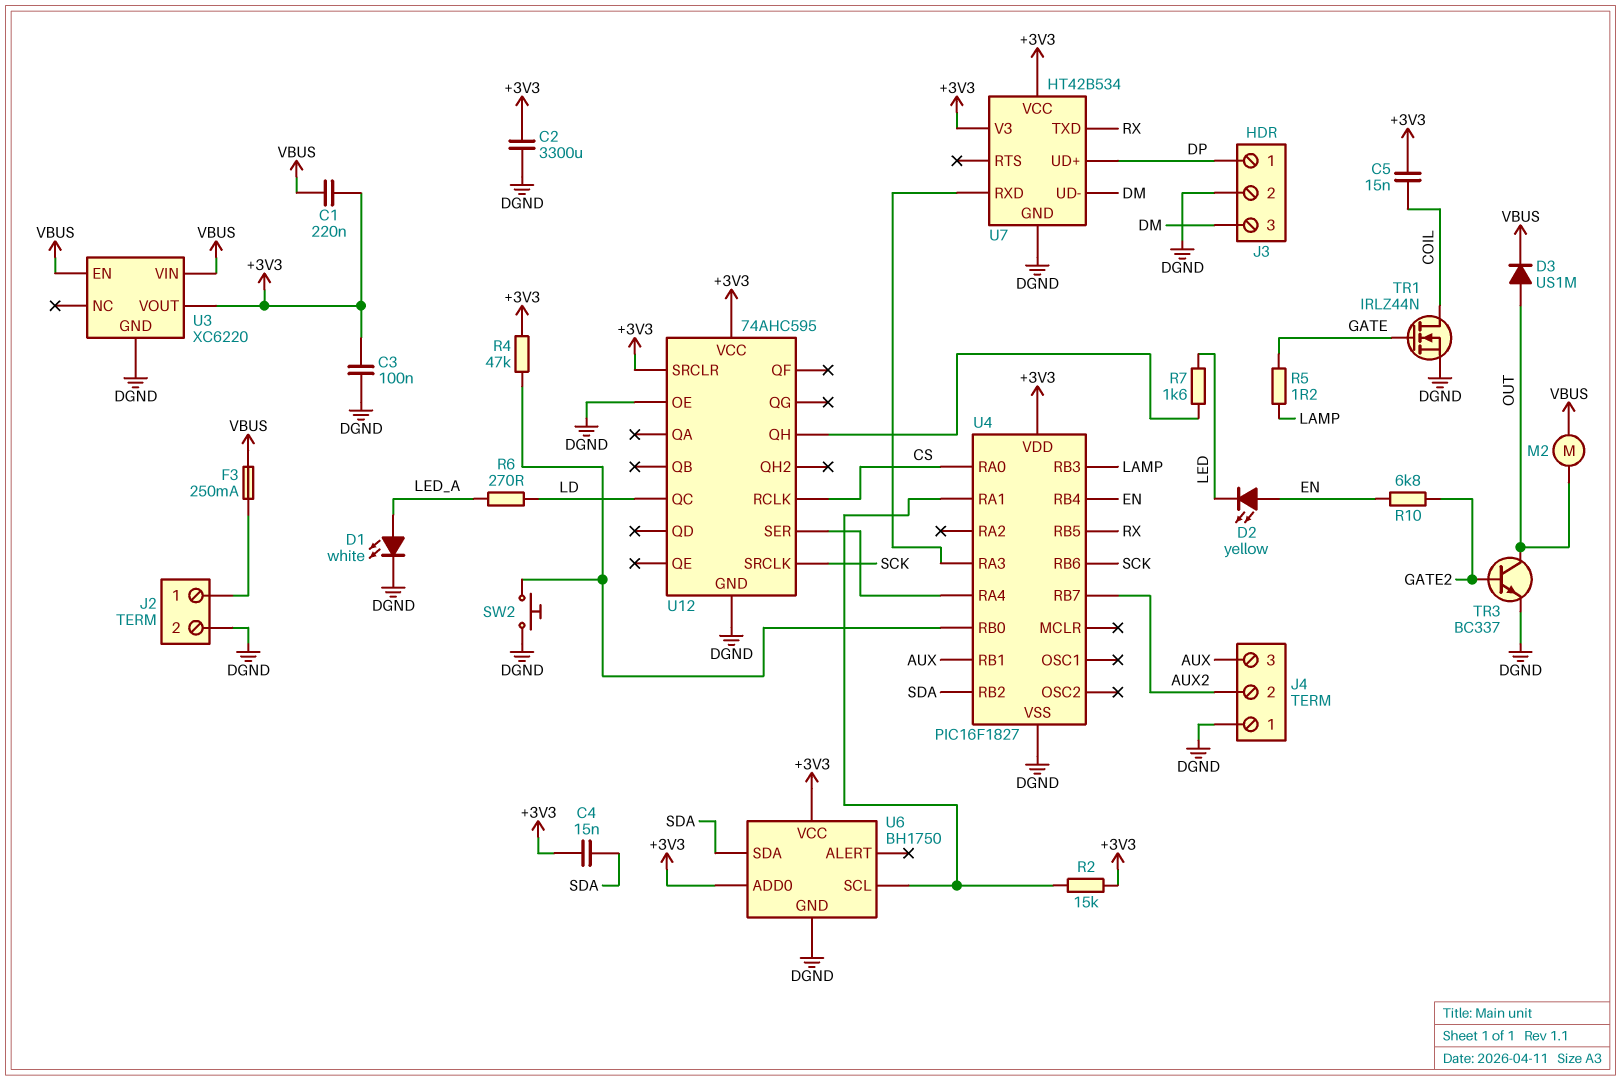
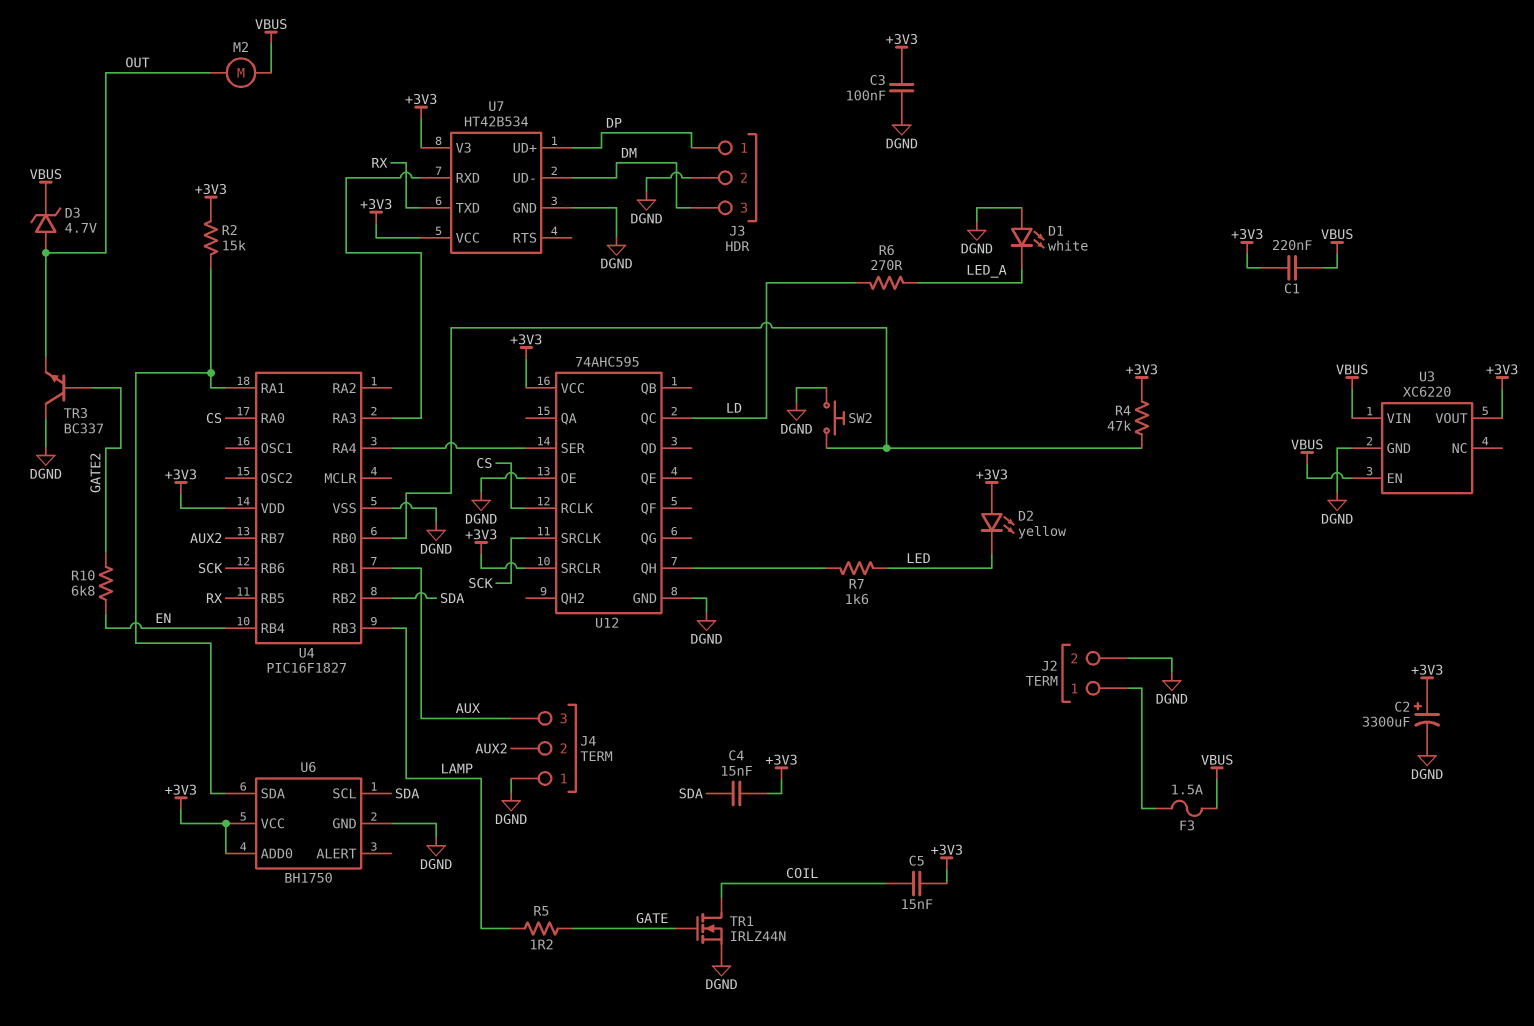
C2: 3300uF (+3V3, DGND) -> 3300uF (plus +3V3, minus DGND)
D1: LED white (A LED_A, K DGND) -> LED white (A DGND, K LED_A)
D2: LED yellow (A EN, K LED) -> LED yellow (A +3V3, K LED)
D3: diode US1M (A OUT, K VBUS) -> zener 4.7V (A OUT, K VBUS)
F3: 250mA (J2/1, VBUS) -> 1.5A (J2/1, VBUS)
TR3: NPN BC337 (B GATE2, C OUT, E DGND) -> NPN BC337 (B GATE2, C DGND, E OUT)
U6 pin SCL: U4/RA1 -> SDA
U6 pin SDA: SDA -> U4/RA1

